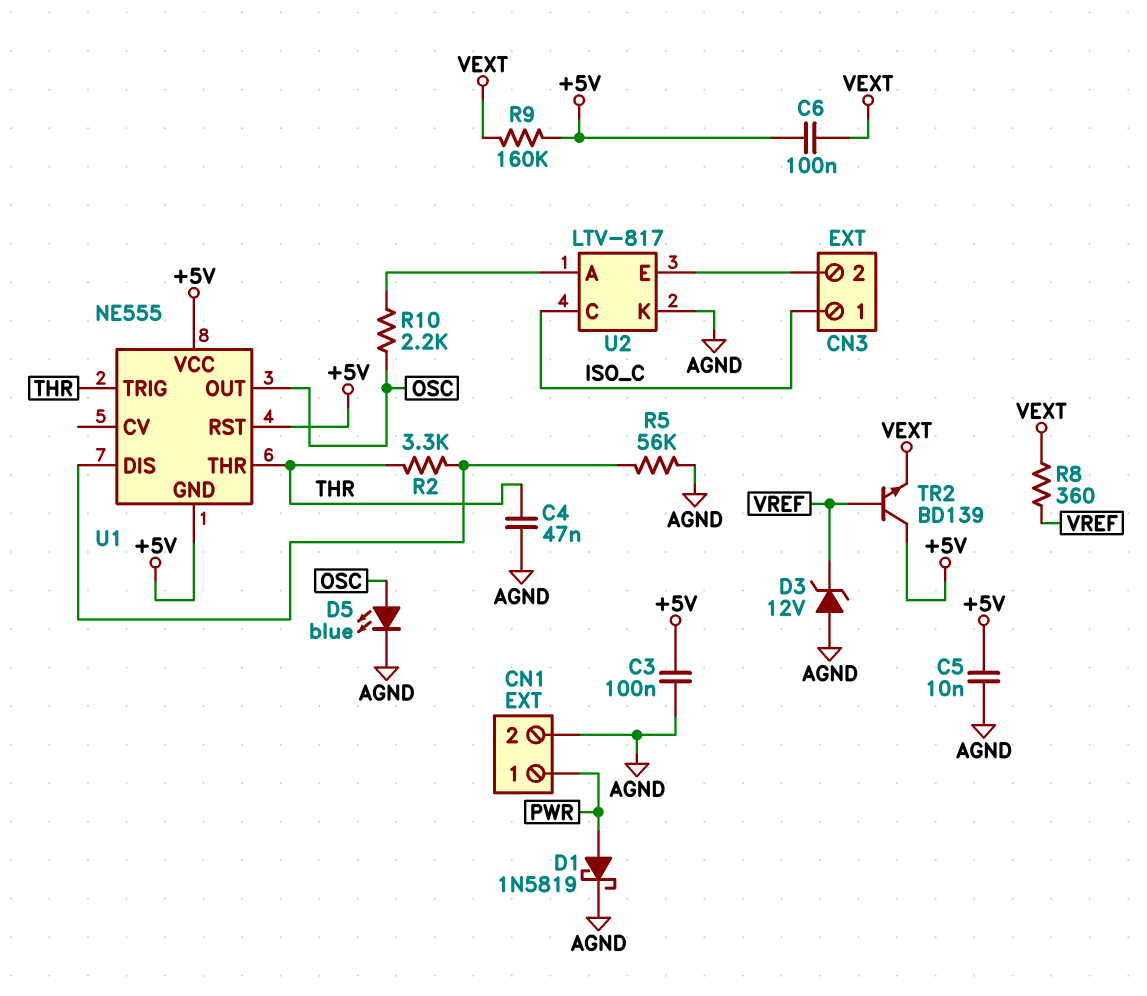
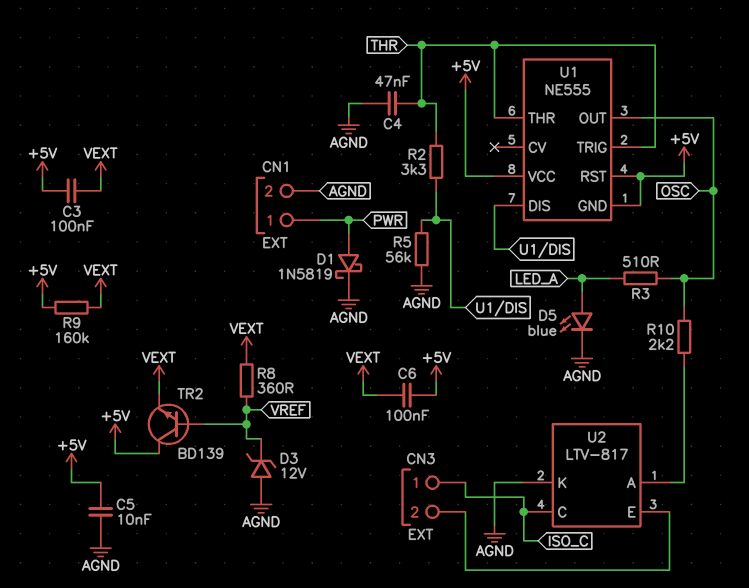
C3: 100nF (+5V, AGND) -> 100nF (+5V, VEXT)
D5: LED blue (A OSC, K AGND) -> LED blue (A LED_A, K AGND)
R3: none -> 510 (LED_A, OSC)

